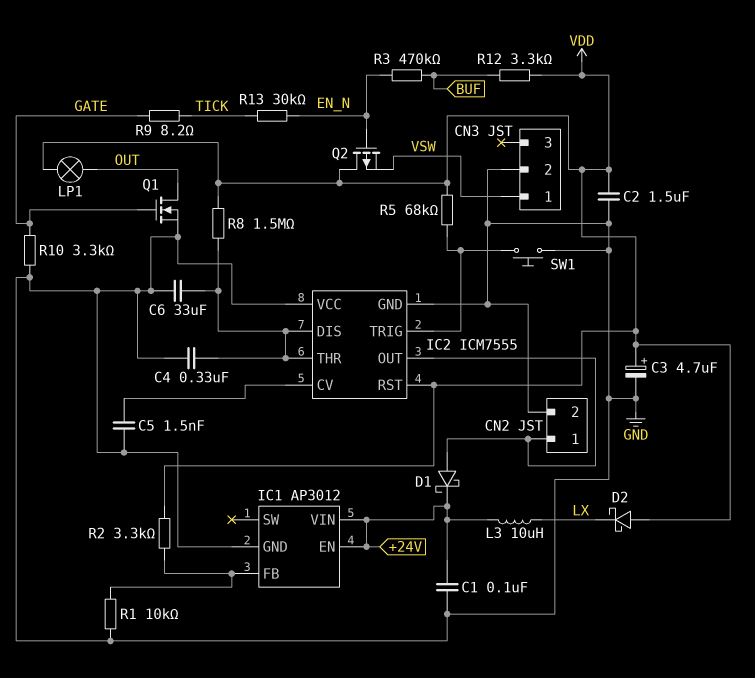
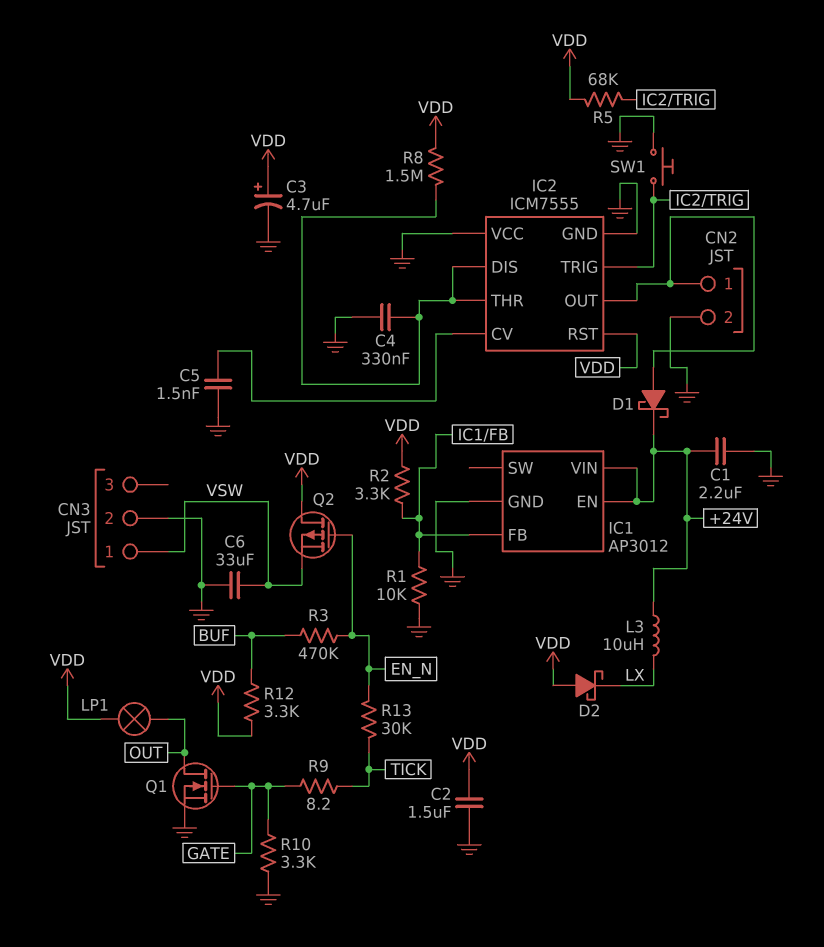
C1: 100nF (+24V, GND) -> 2.2uF (+24V, GND)
C6: 33uF (GND, IC2/DIS) -> 33uF (GND, VSW)

